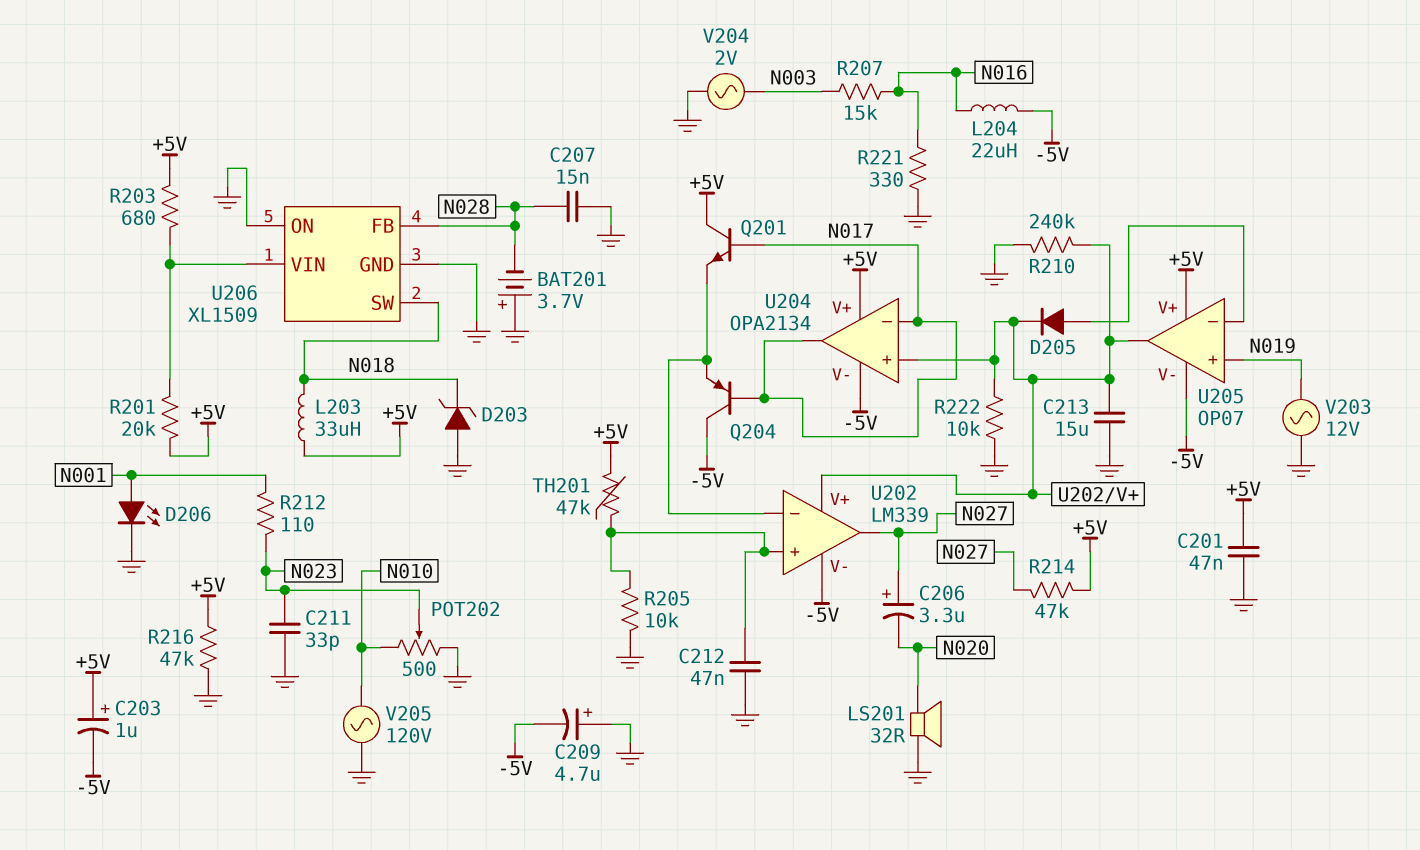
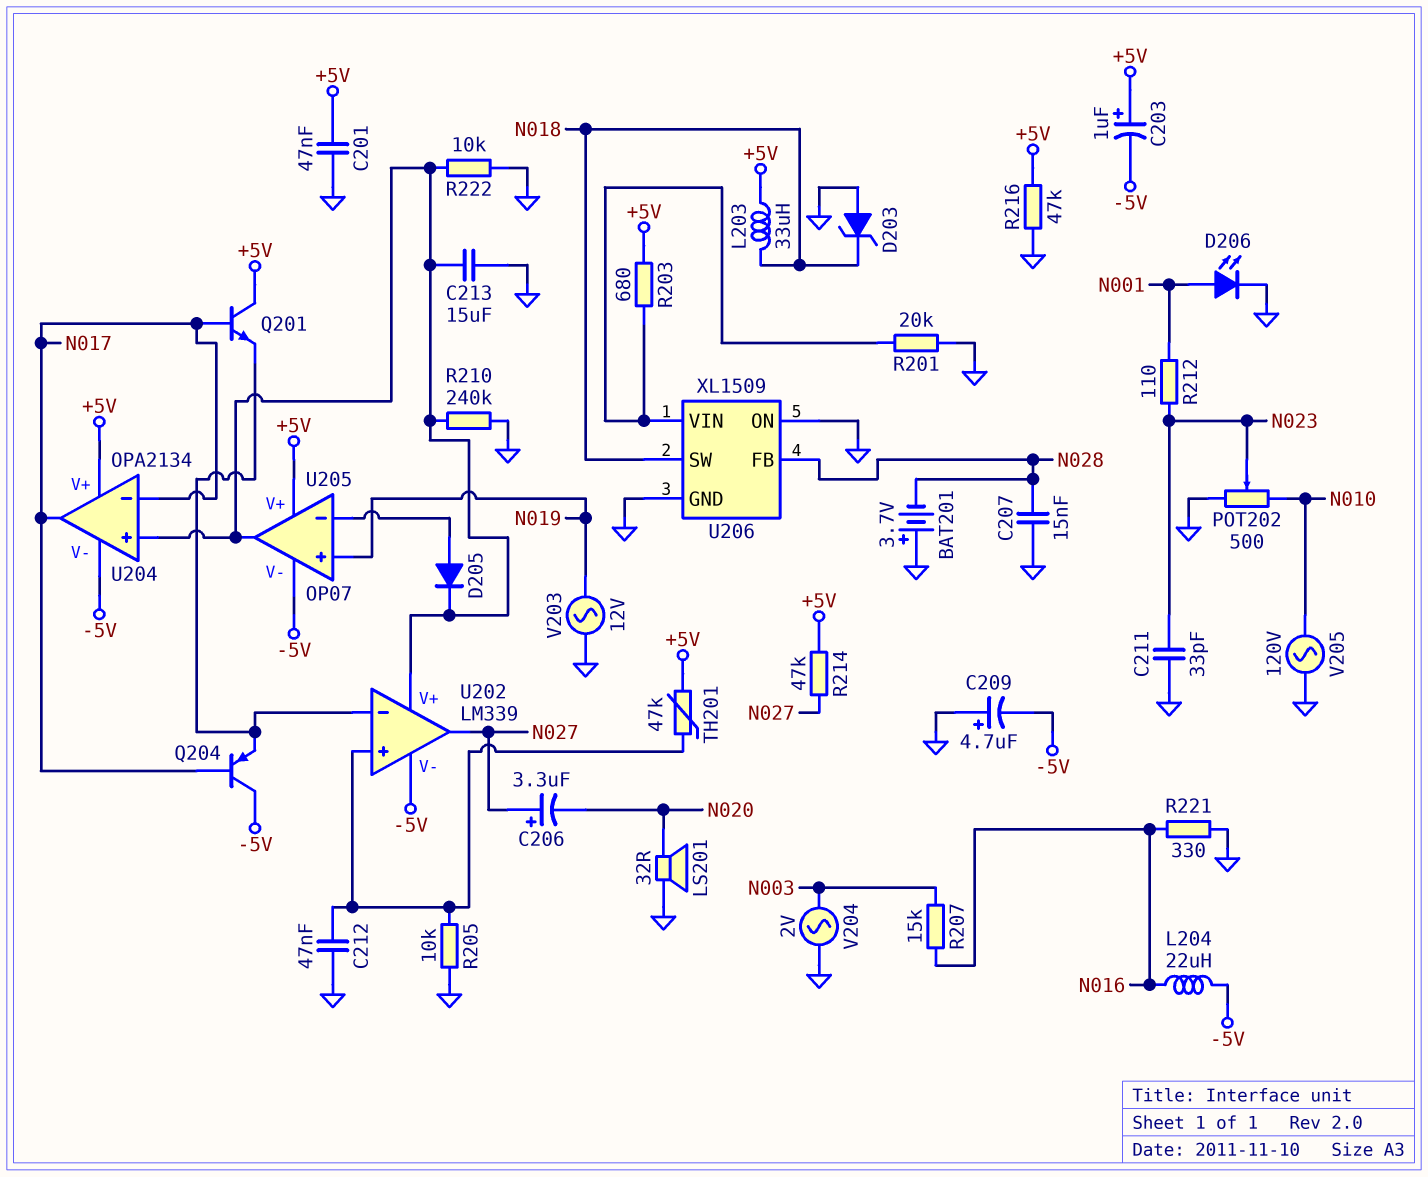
R201: 20k (+5V, U206/VIN) -> 20k (GND, U206/VIN)

